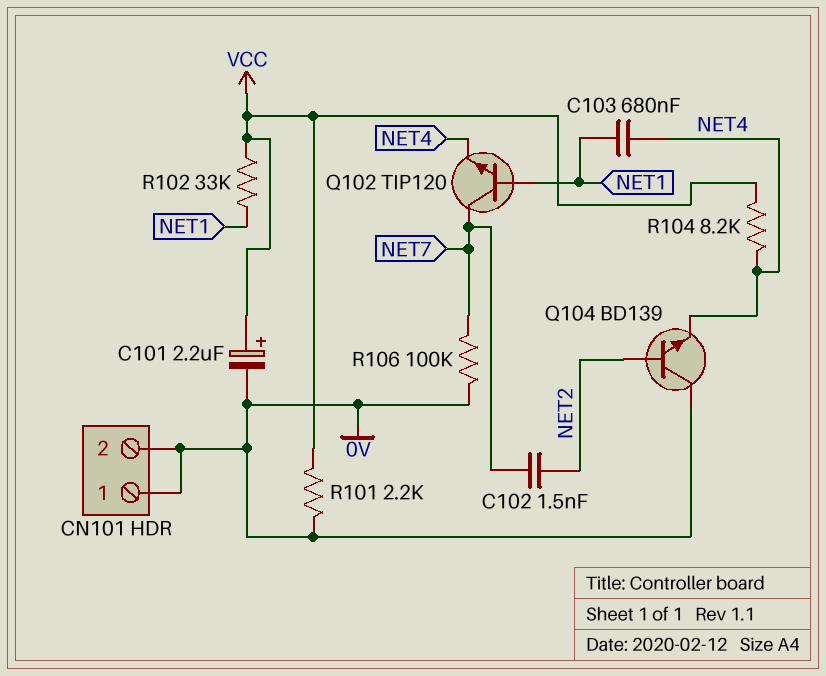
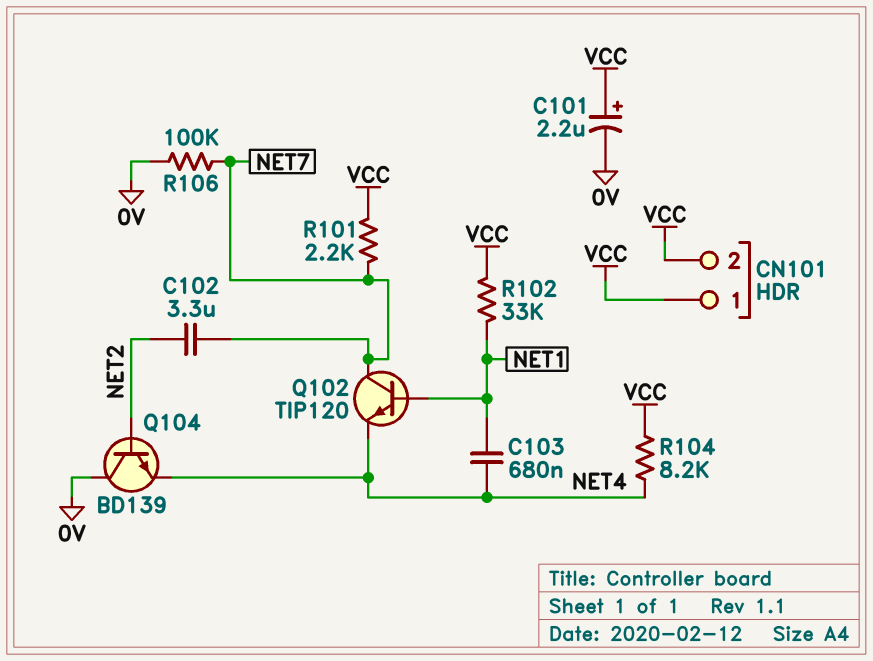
C102: 1.5nF (NET2, NET7) -> 3.3uF (NET2, NET7)
CN101 pin 1: 0V -> VCC
CN101 pin 2: 0V -> VCC
R101: 2.2k (0V, VCC) -> 2.2k (NET7, VCC)

